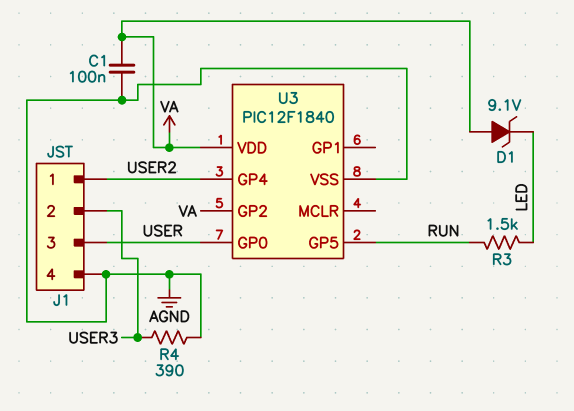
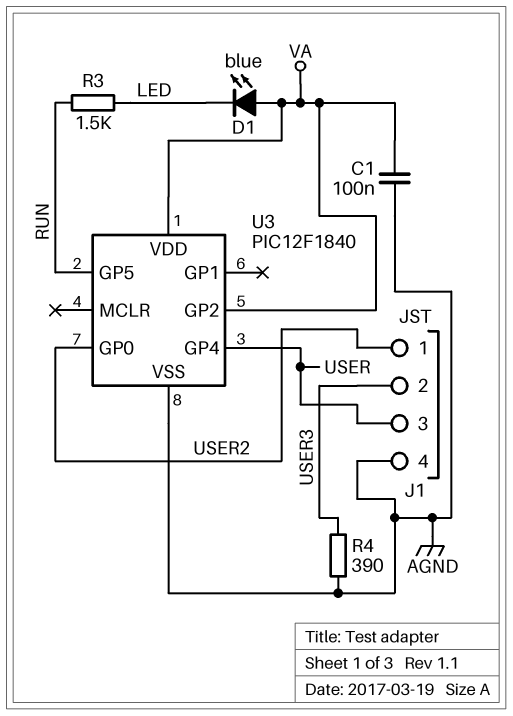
D1: zener 9.1V (A VA, K LED) -> LED blue (A VA, K LED)
U3 pin GP0: USER -> USER2
U3 pin GP4: USER2 -> USER

